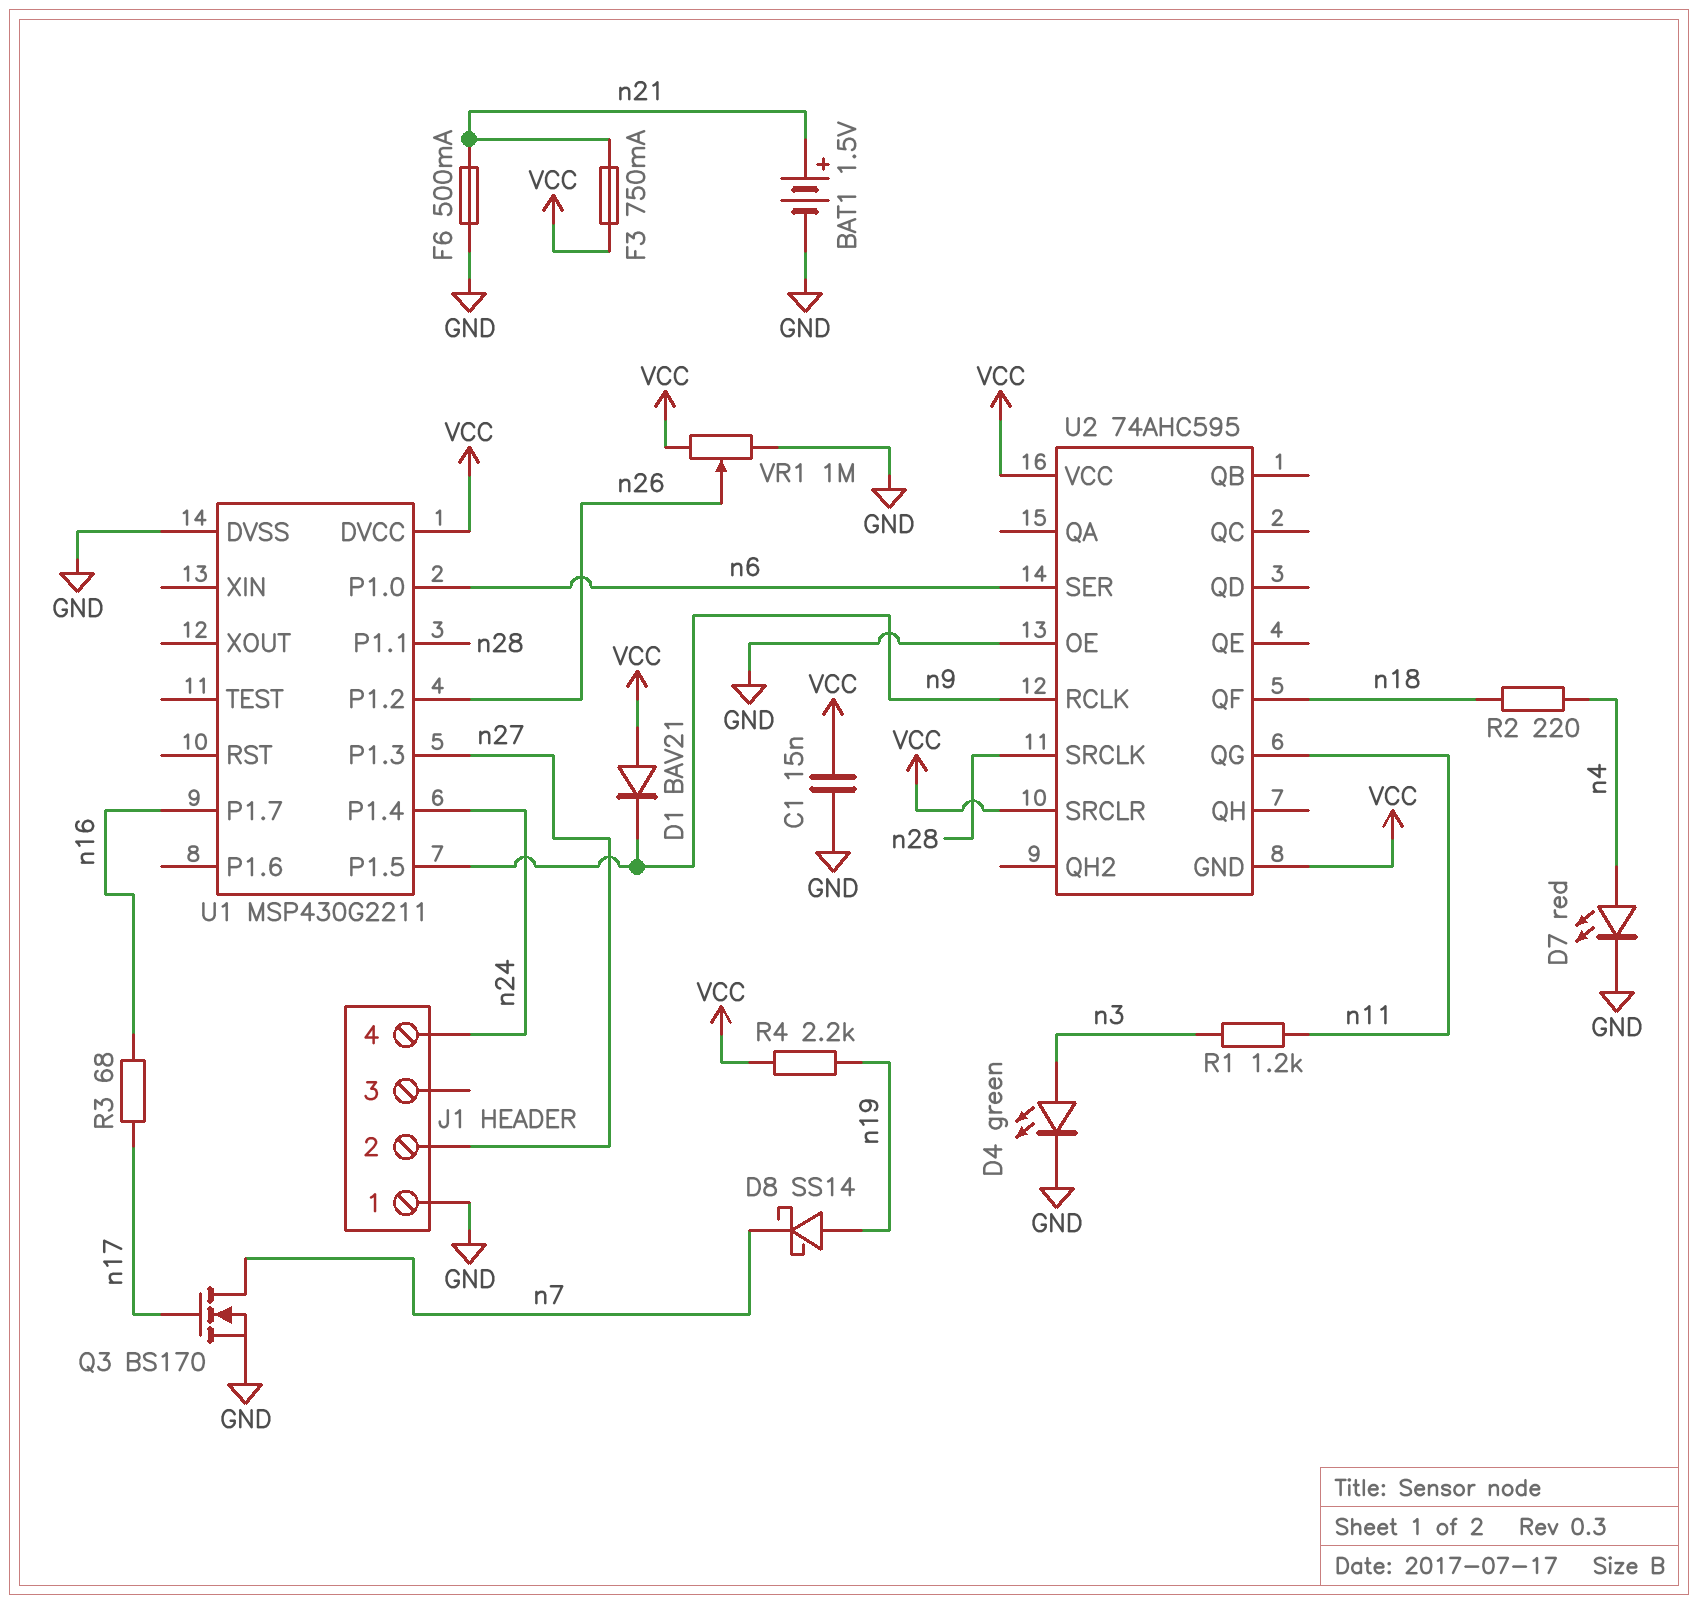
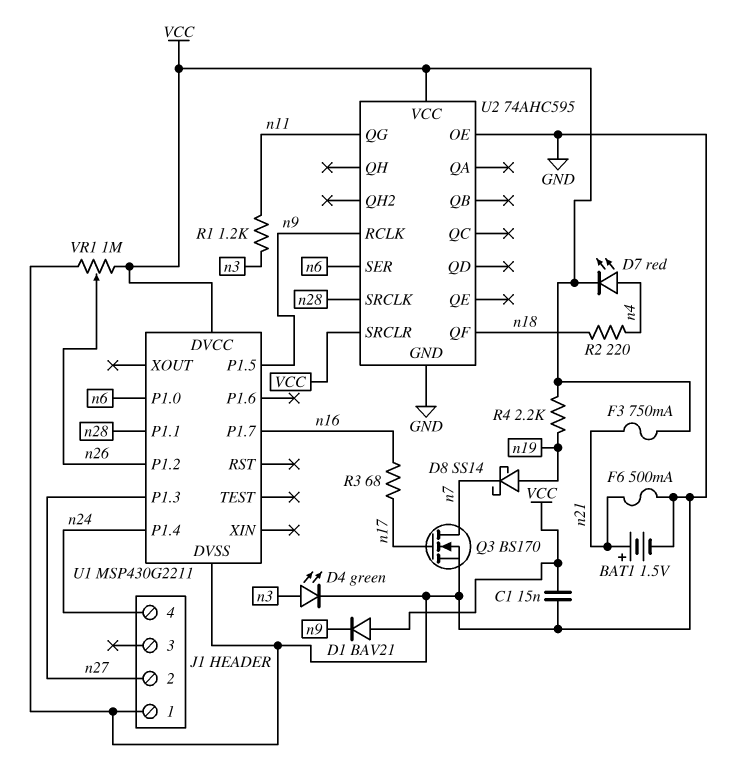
D7: LED red (A n4, K GND) -> LED red (A n4, K VCC)
U2 pin GND: VCC -> GND

